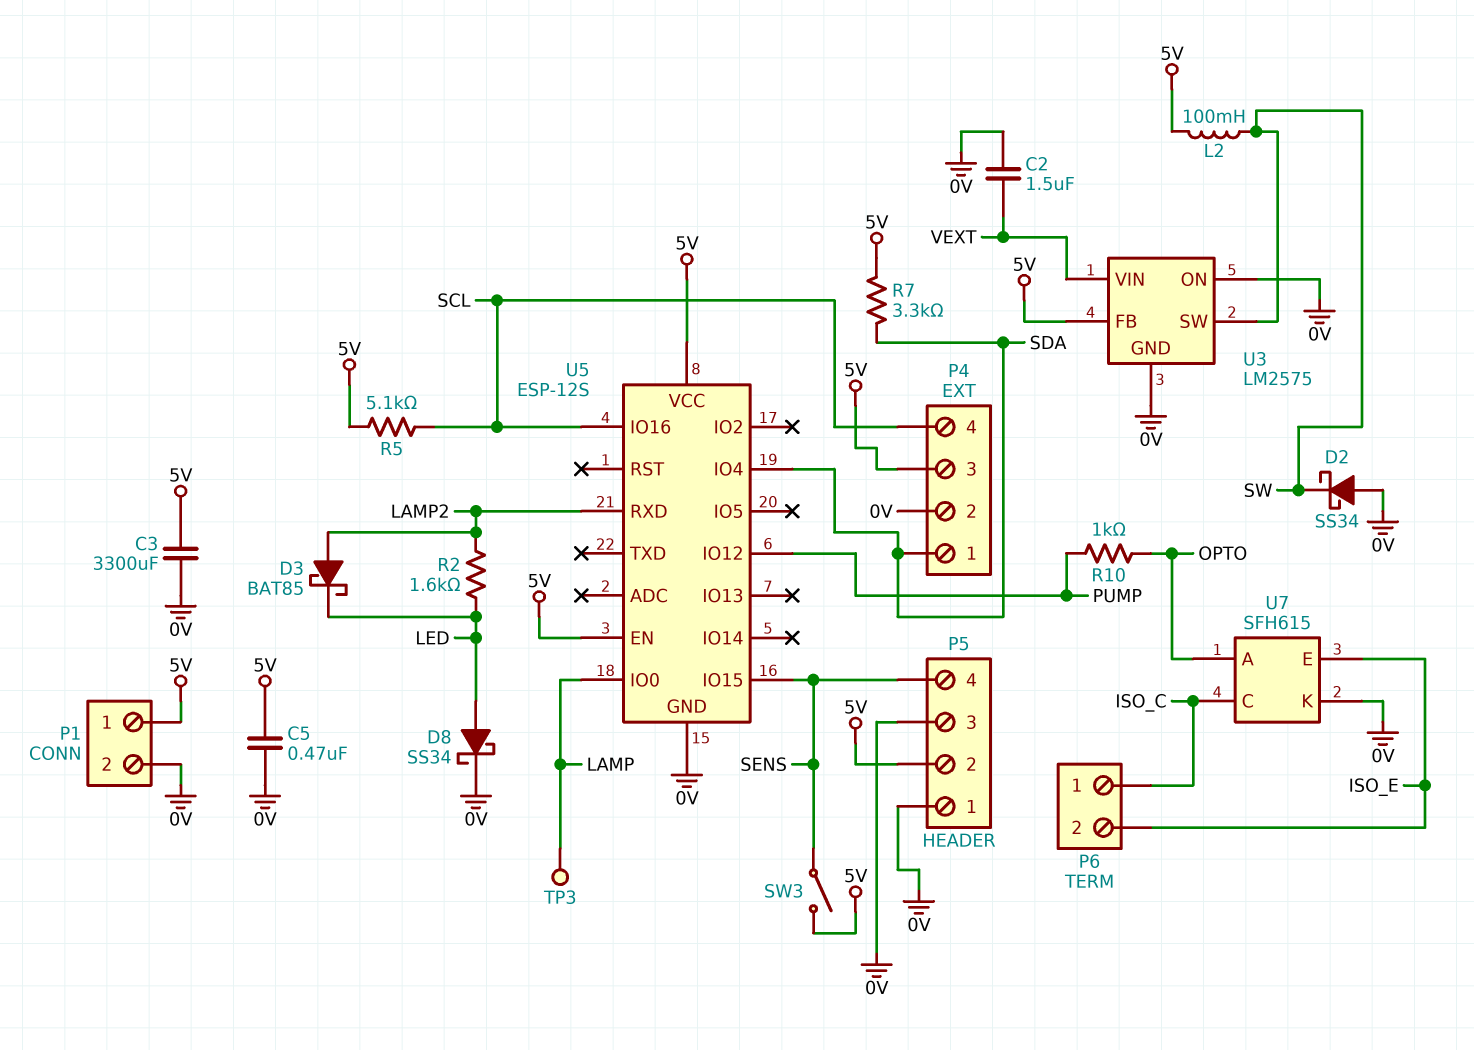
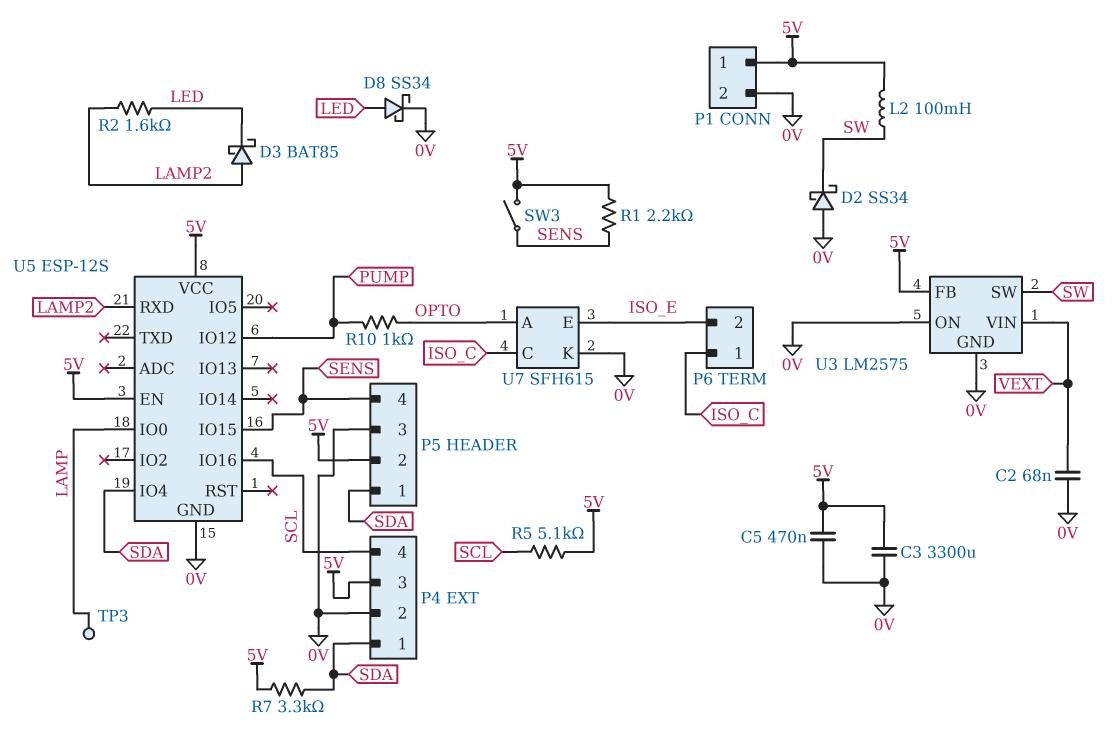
C2: 1.5uF (0V, VEXT) -> 68nF (0V, VEXT)
P5 pin 1: 0V -> SDA
R1: none -> 2.2k (5V, SENS)

